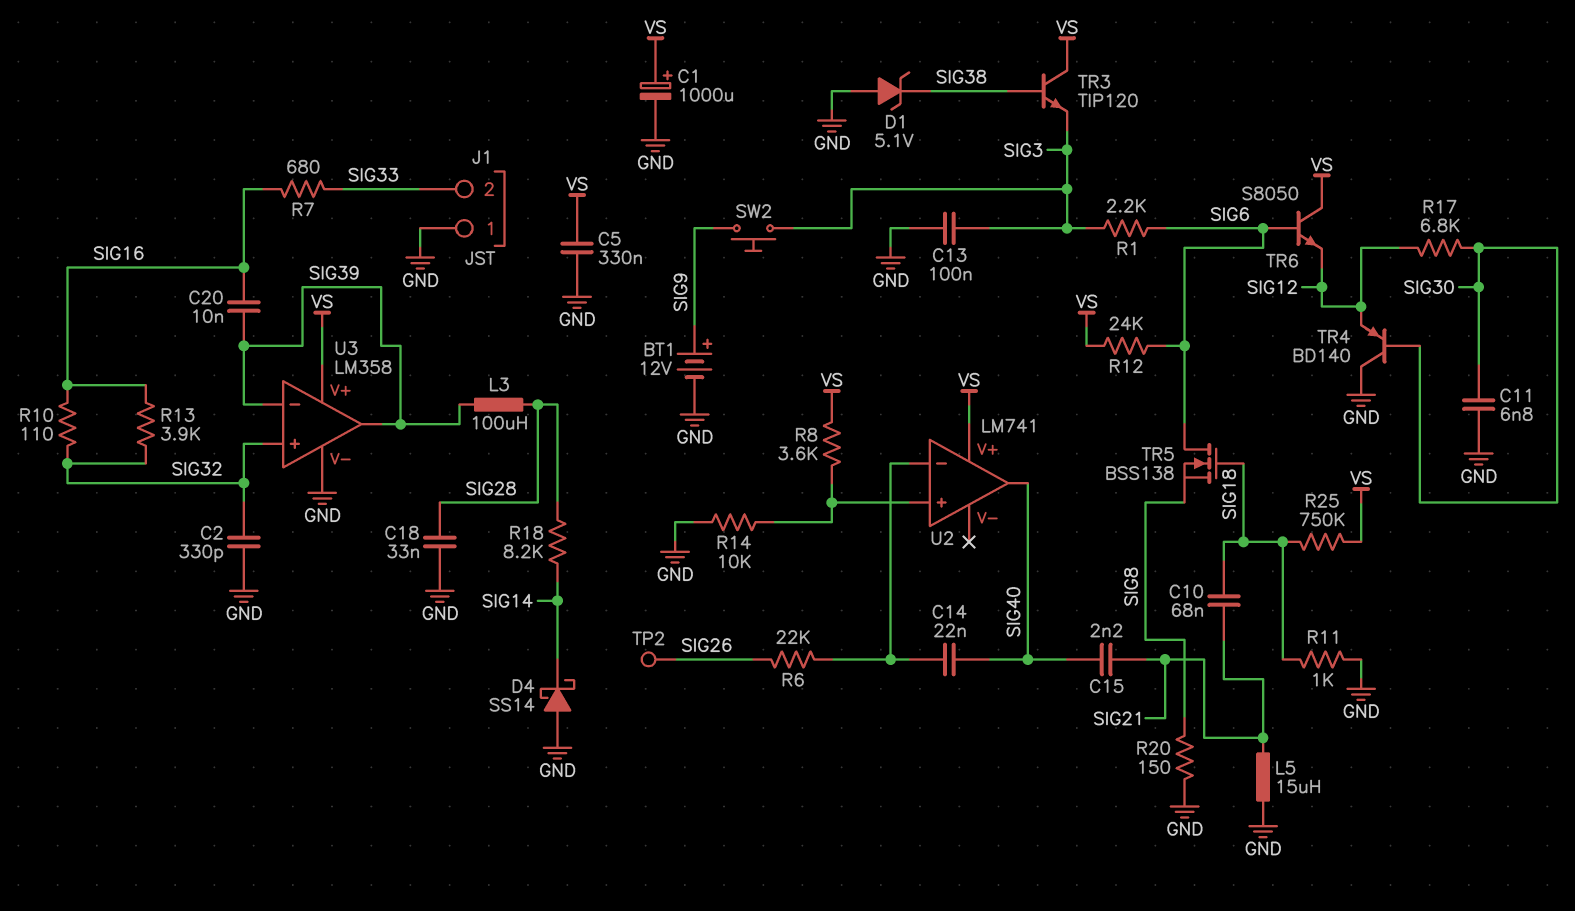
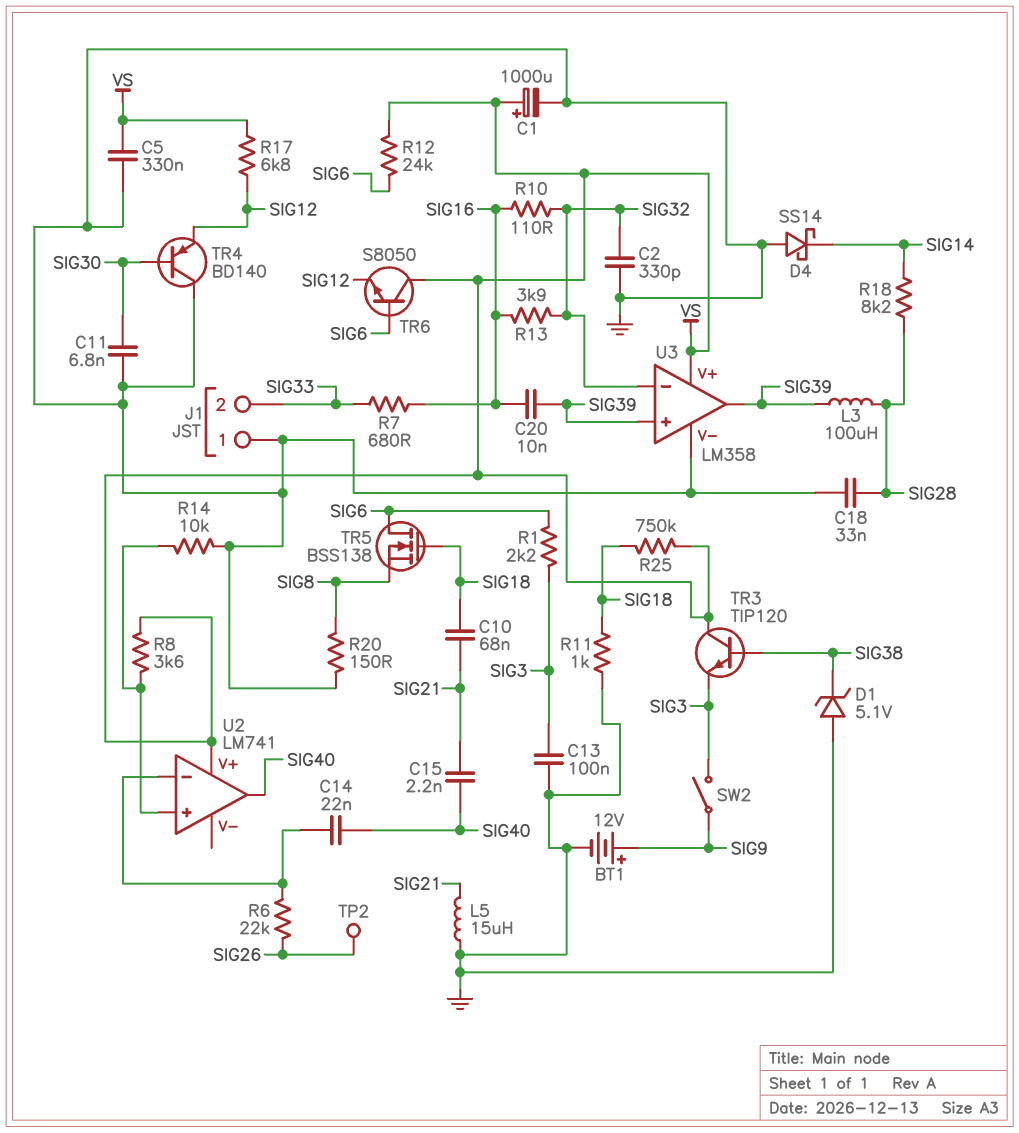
R17: 6.8k (SIG12, SIG30) -> 6.8k (SIG12, VS)
SW2: button (SIG3, SIG9) -> switch (SIG3, SIG9)
U3 pin in+: SIG32 -> SIG39
U3 pin in-: SIG39 -> SIG32

